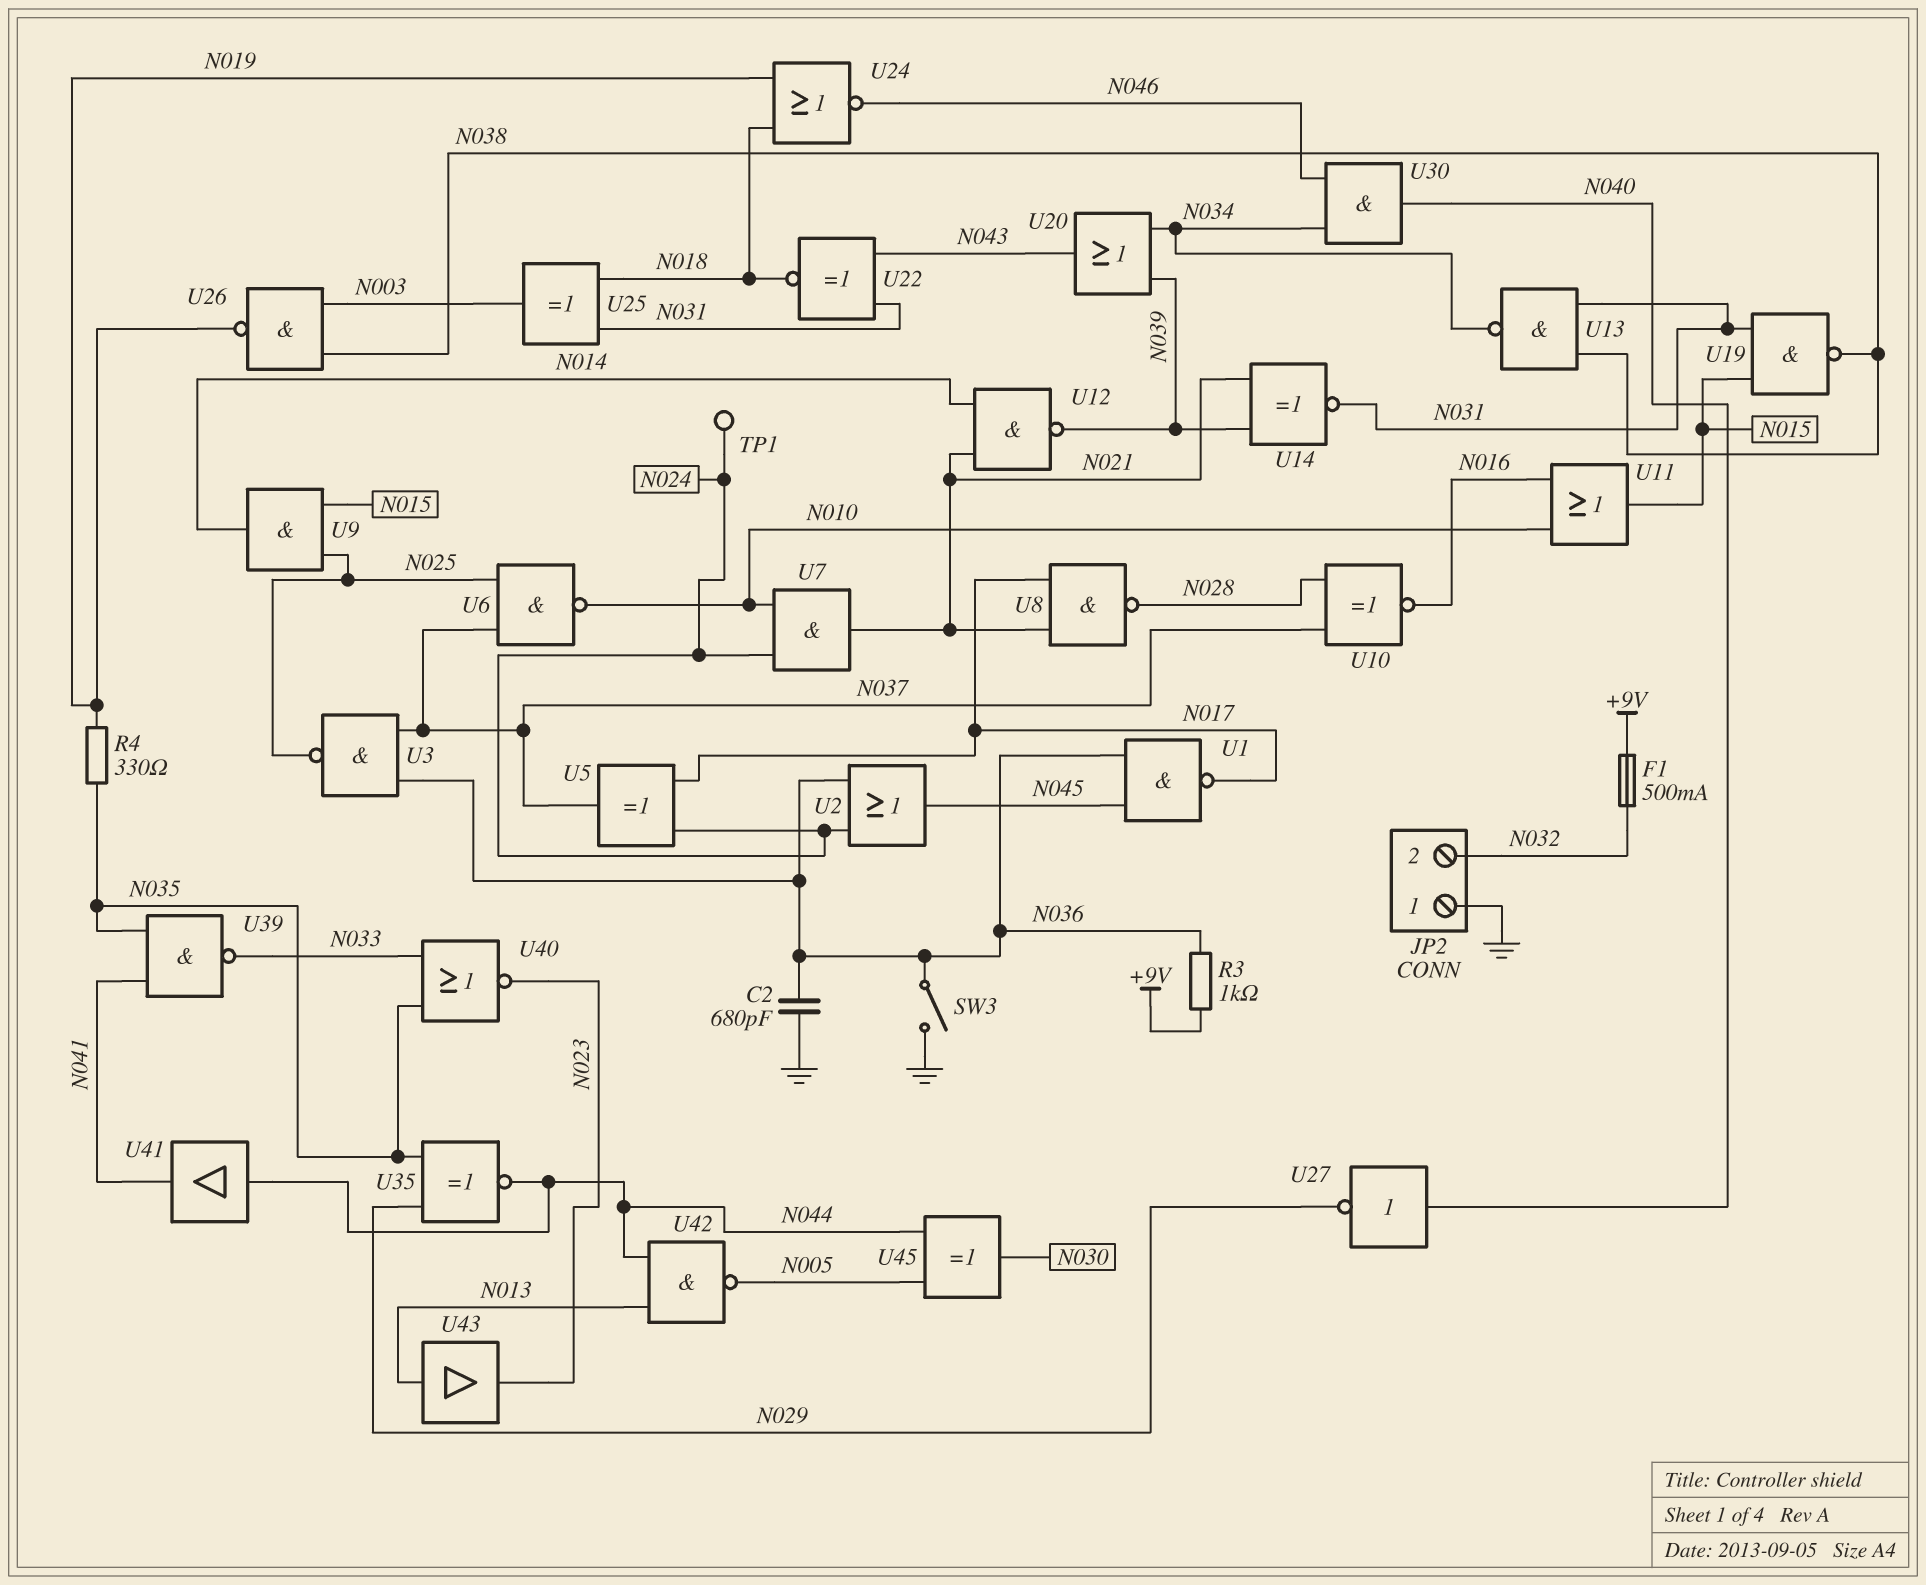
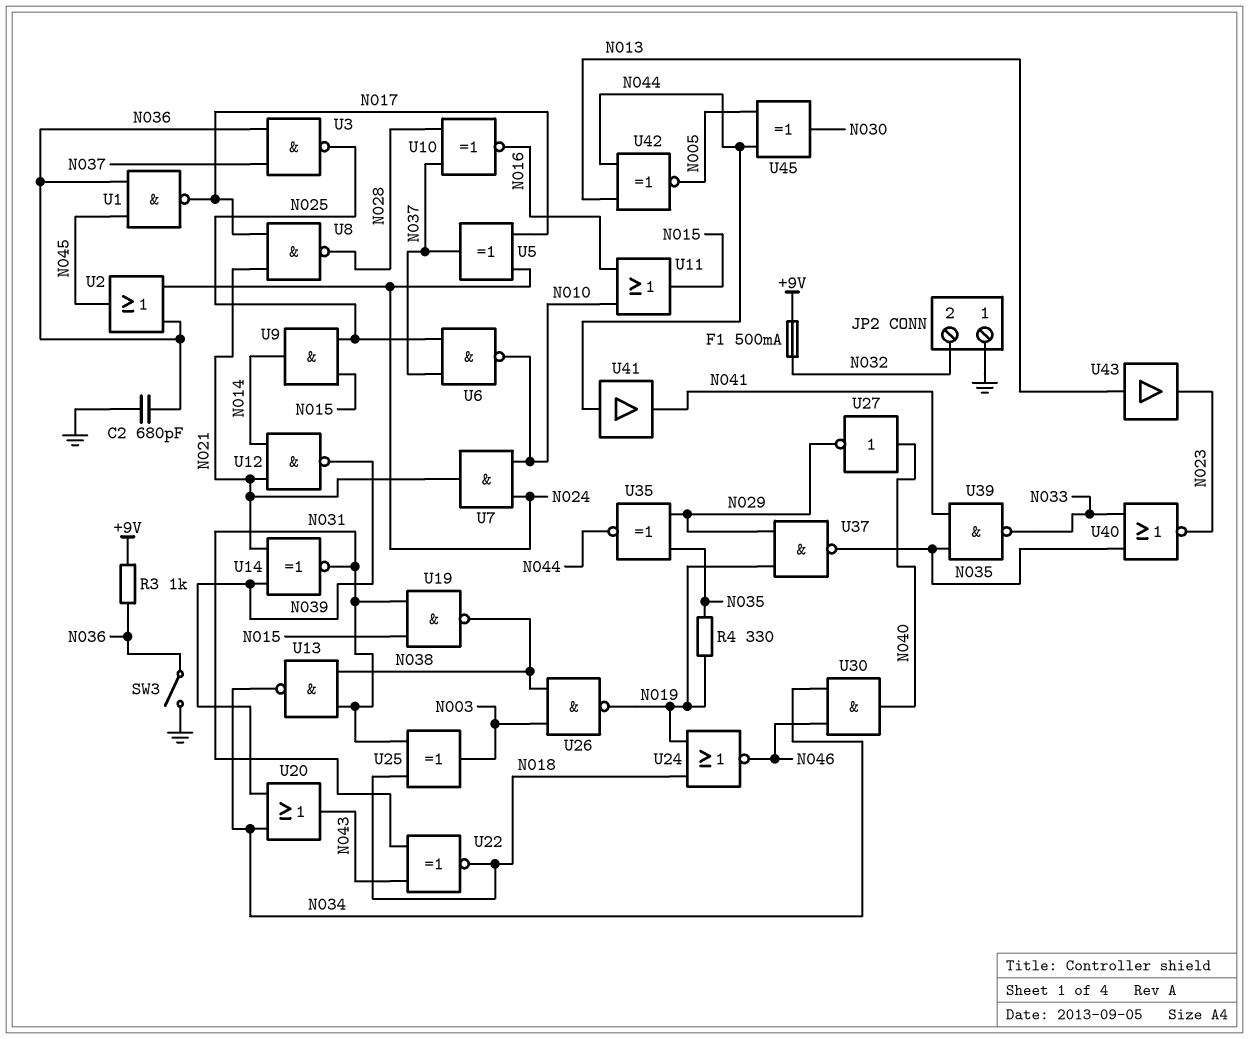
TP1: test point (N024) -> none
U37: none -> NAND (in N019, in N029, out N035)
U42: NAND (in N013, in N044, out N005) -> XNOR (in N013, in N044, out N005)

